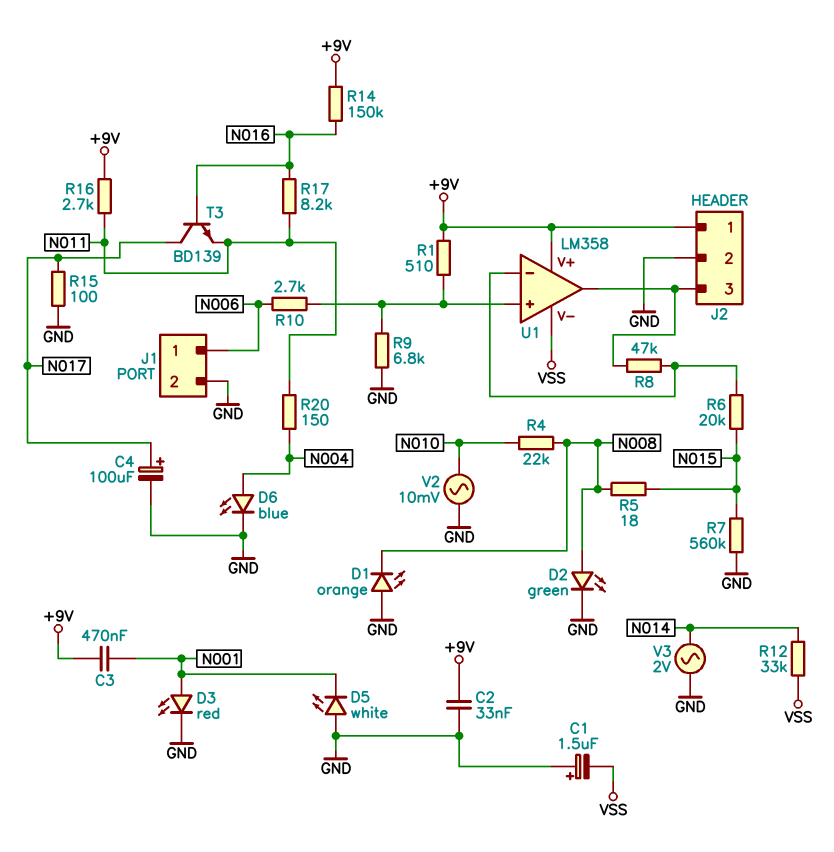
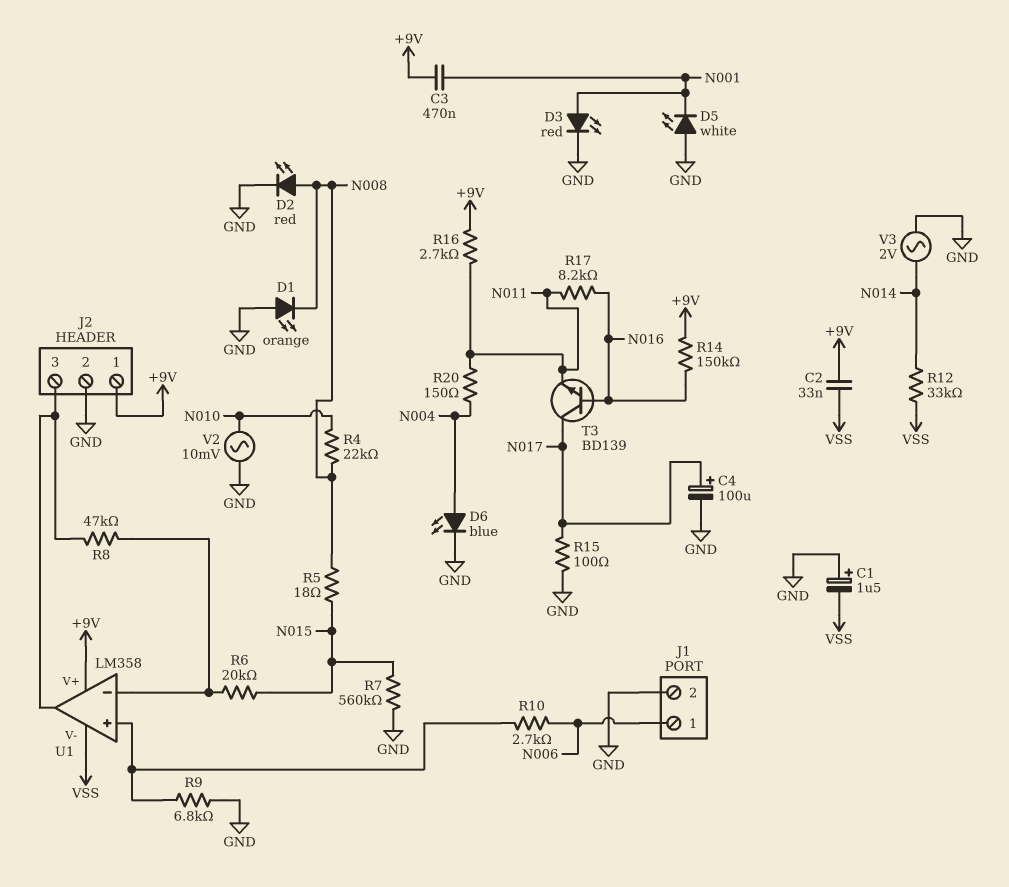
C2: 33nF (+9V, GND) -> 33nF (+9V, VSS)
D2: LED green (A N008, K GND) -> LED red (A N008, K GND)
R1: 510 (+9V, U1/in+) -> none

